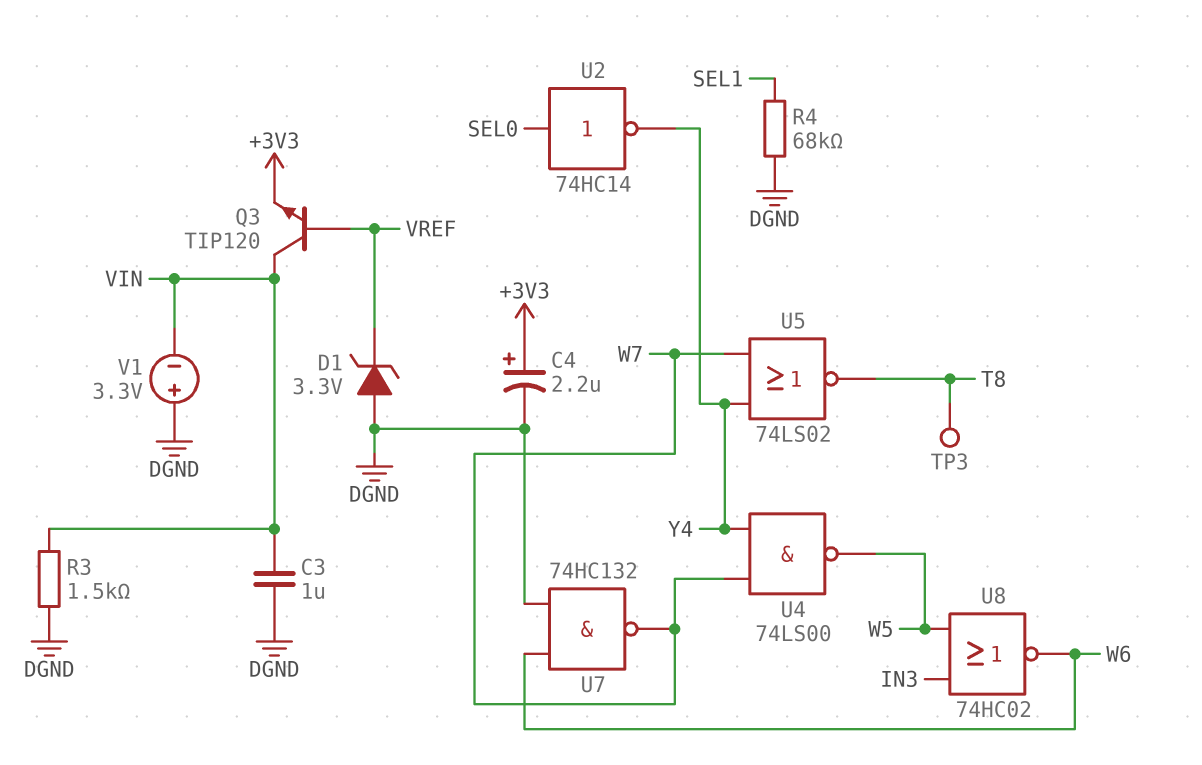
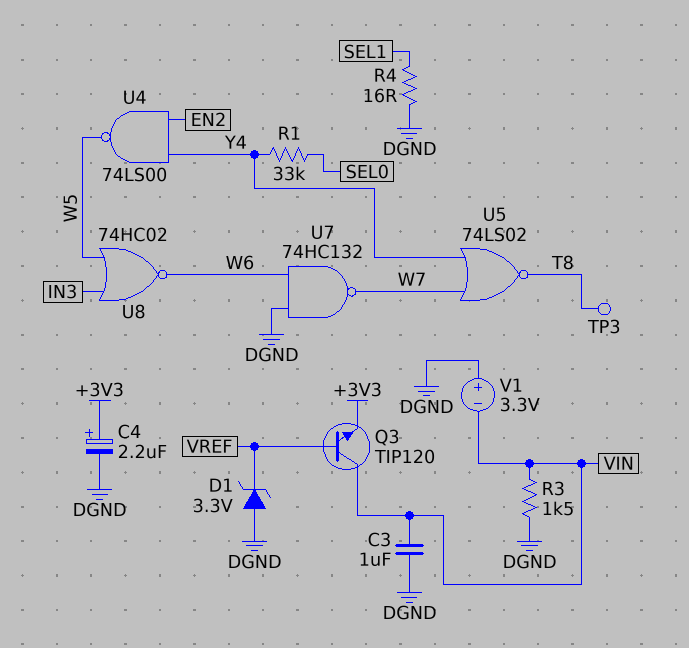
R1: none -> 33k (SEL0, Y4)
R4: 68k (DGND, SEL1) -> 16 (DGND, SEL1)
U2: NOT 74HC14 (in SEL0, out Y4) -> none
U4: NAND 74LS00 (in W7, in Y4, out W5) -> NAND 74LS00 (in EN2, in Y4, out W5)

